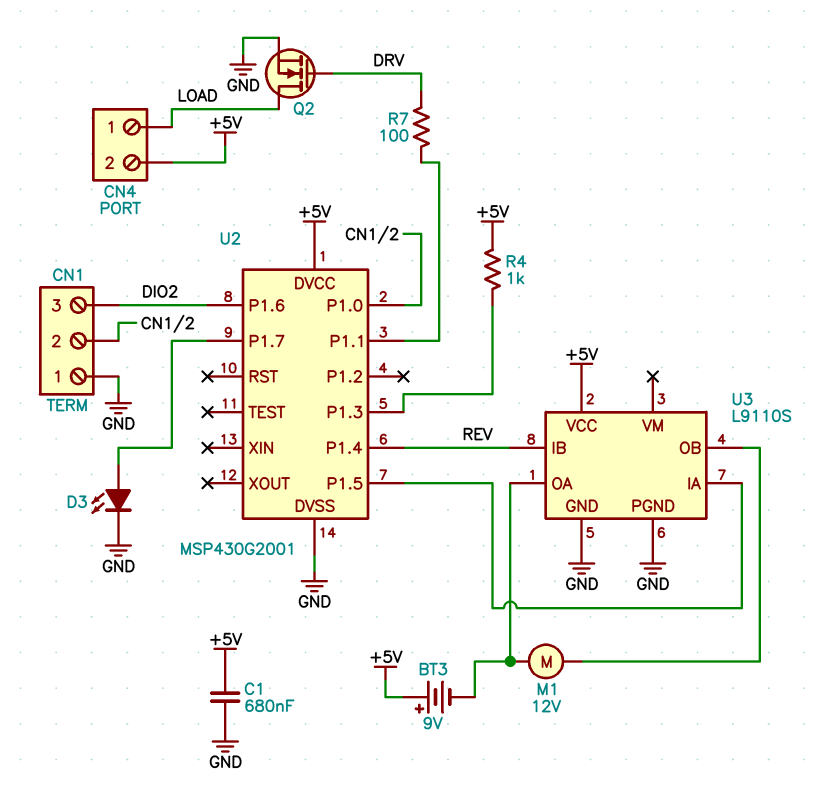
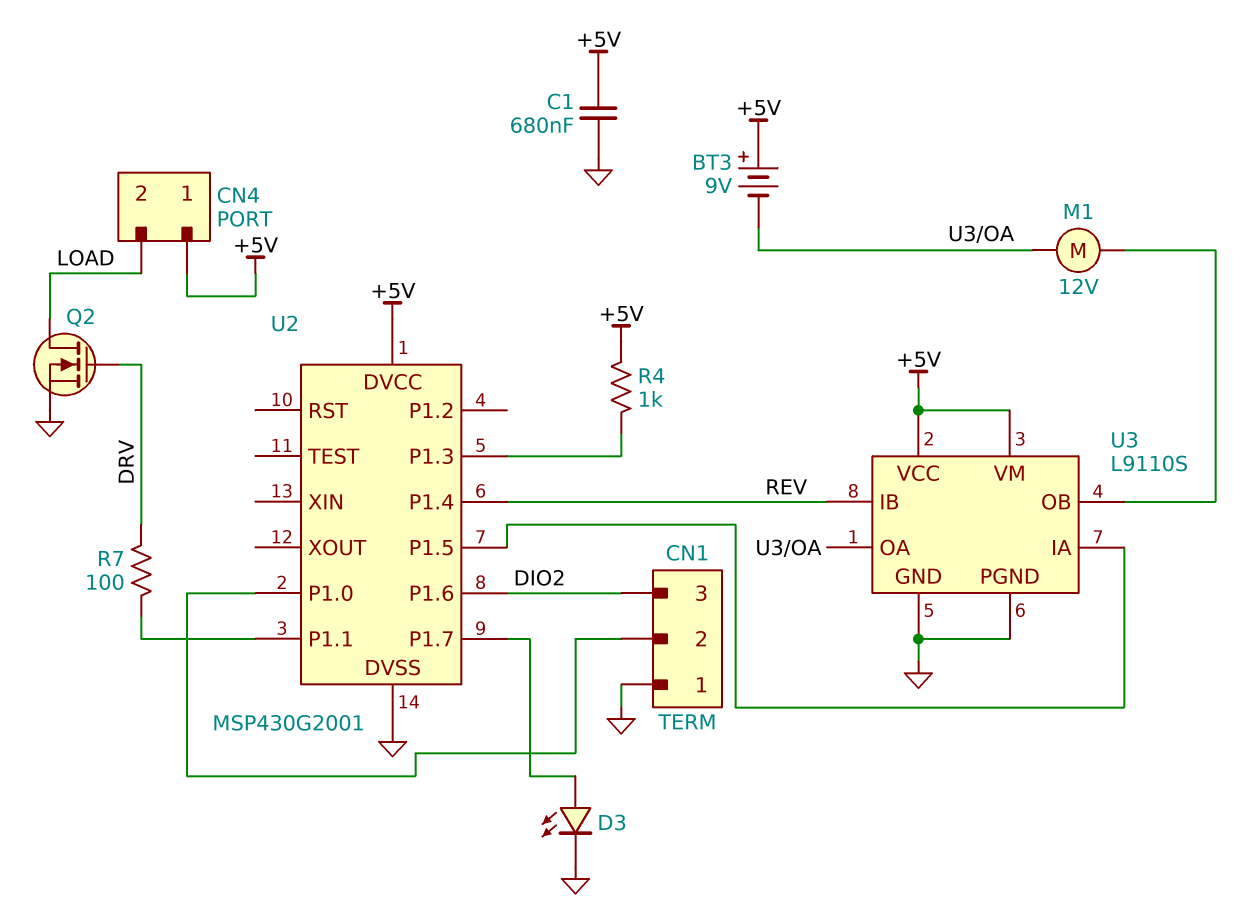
CN4 pin 1: LOAD -> +5V
CN4 pin 2: +5V -> LOAD
U3 pin VM: none -> +5V

